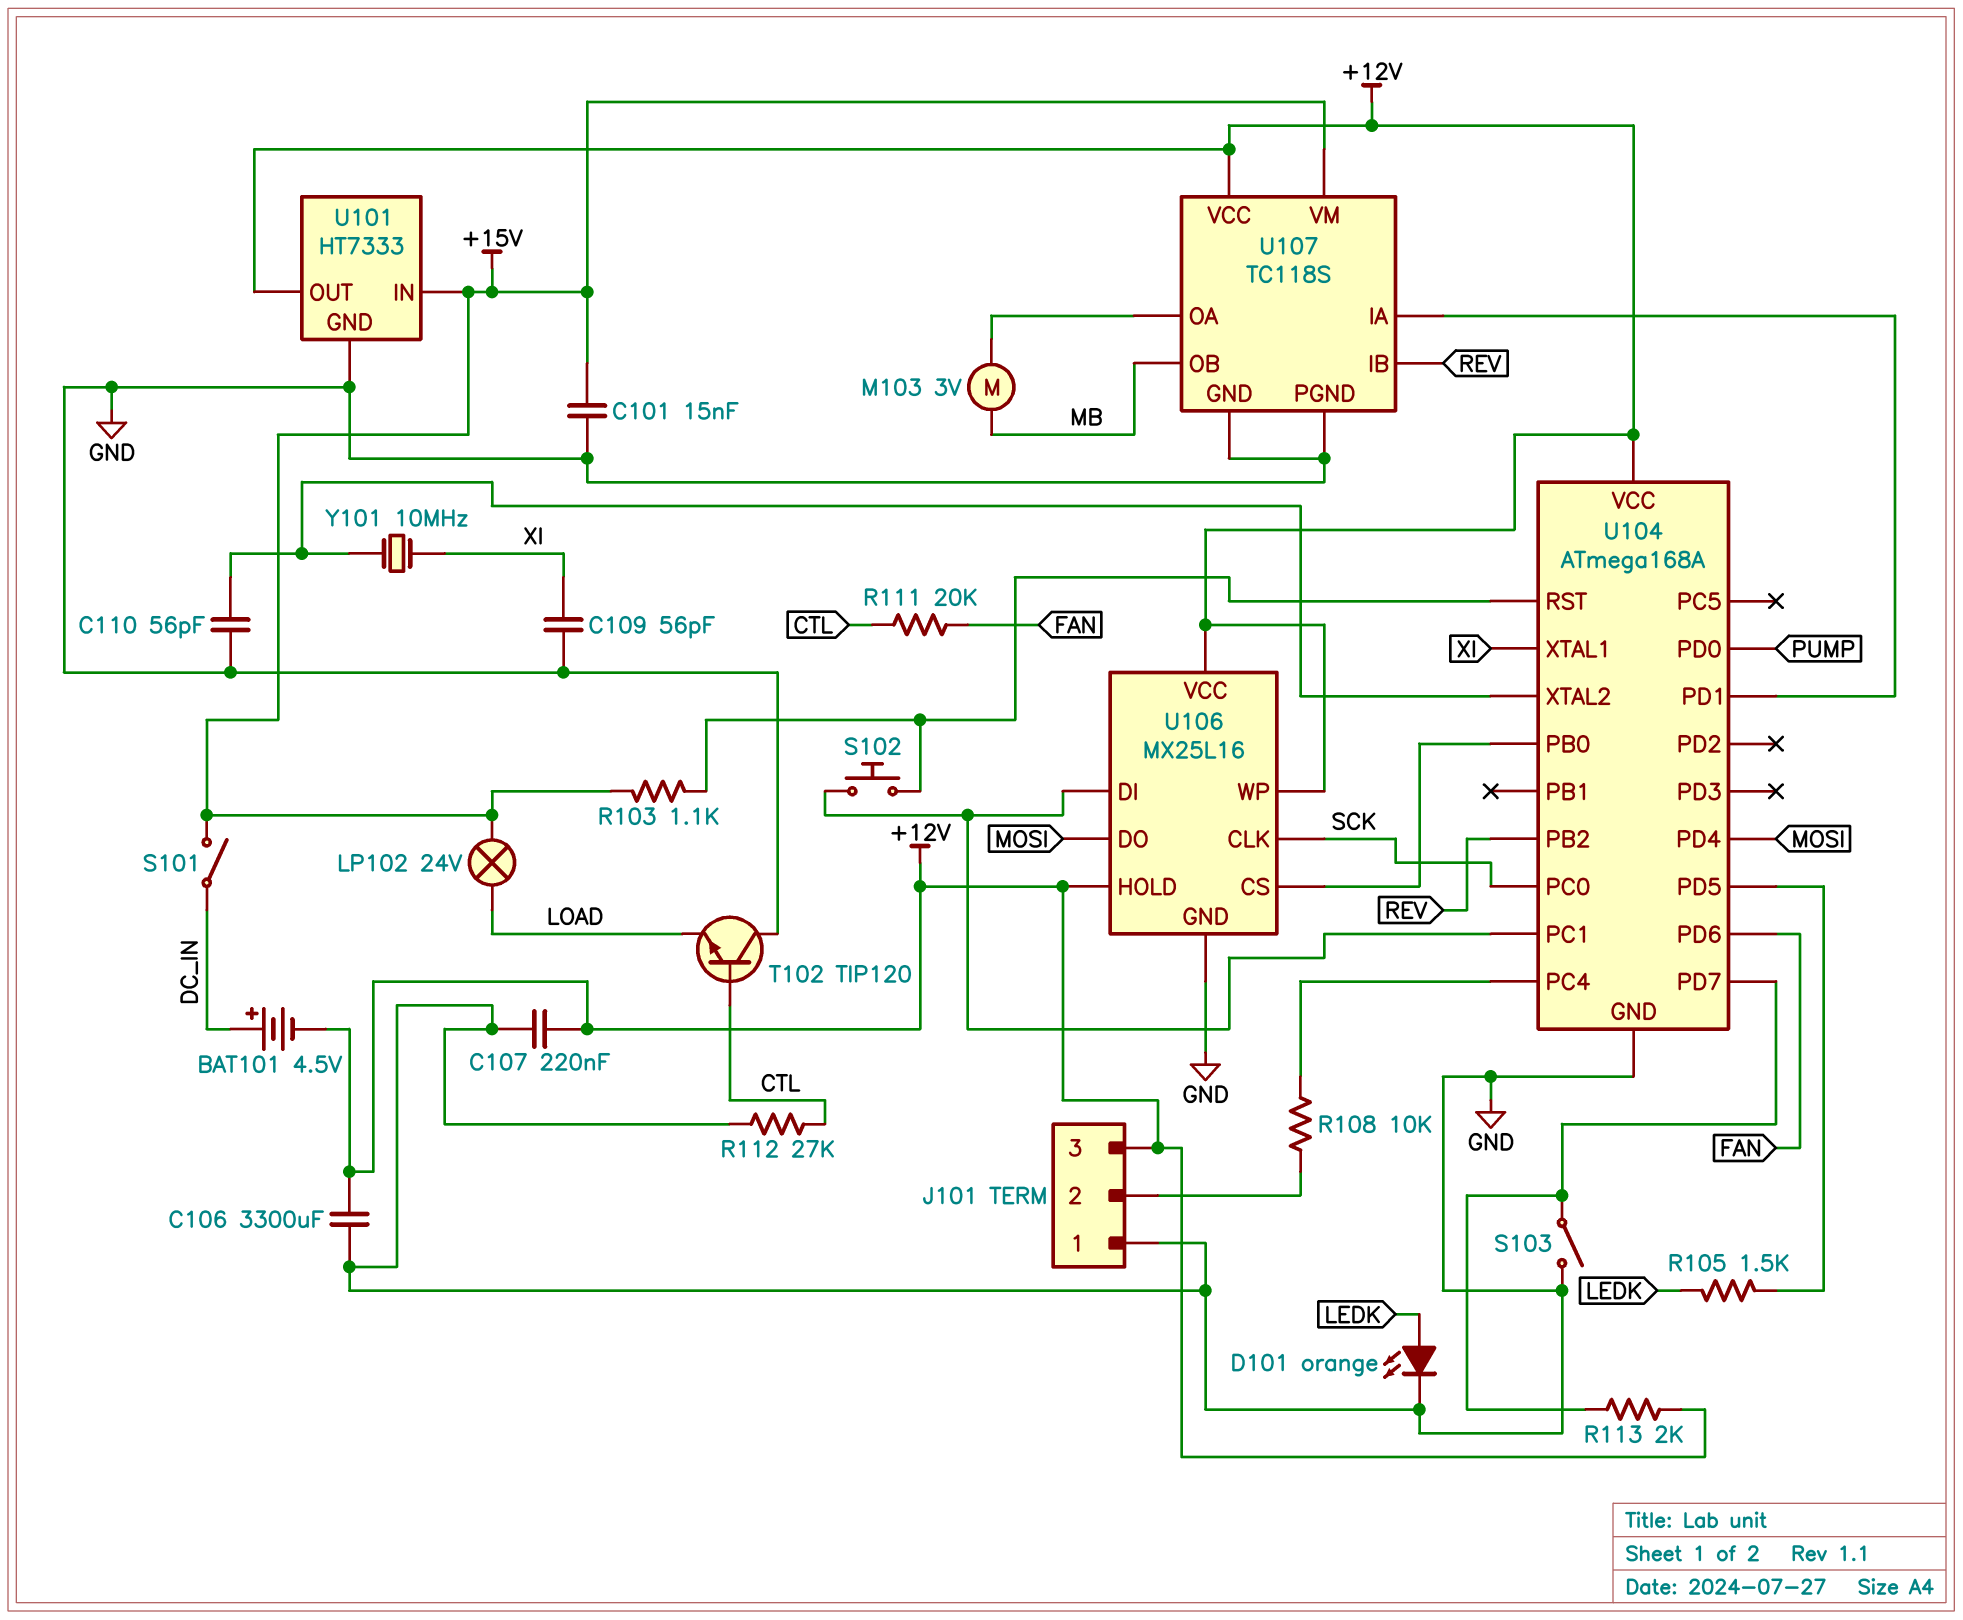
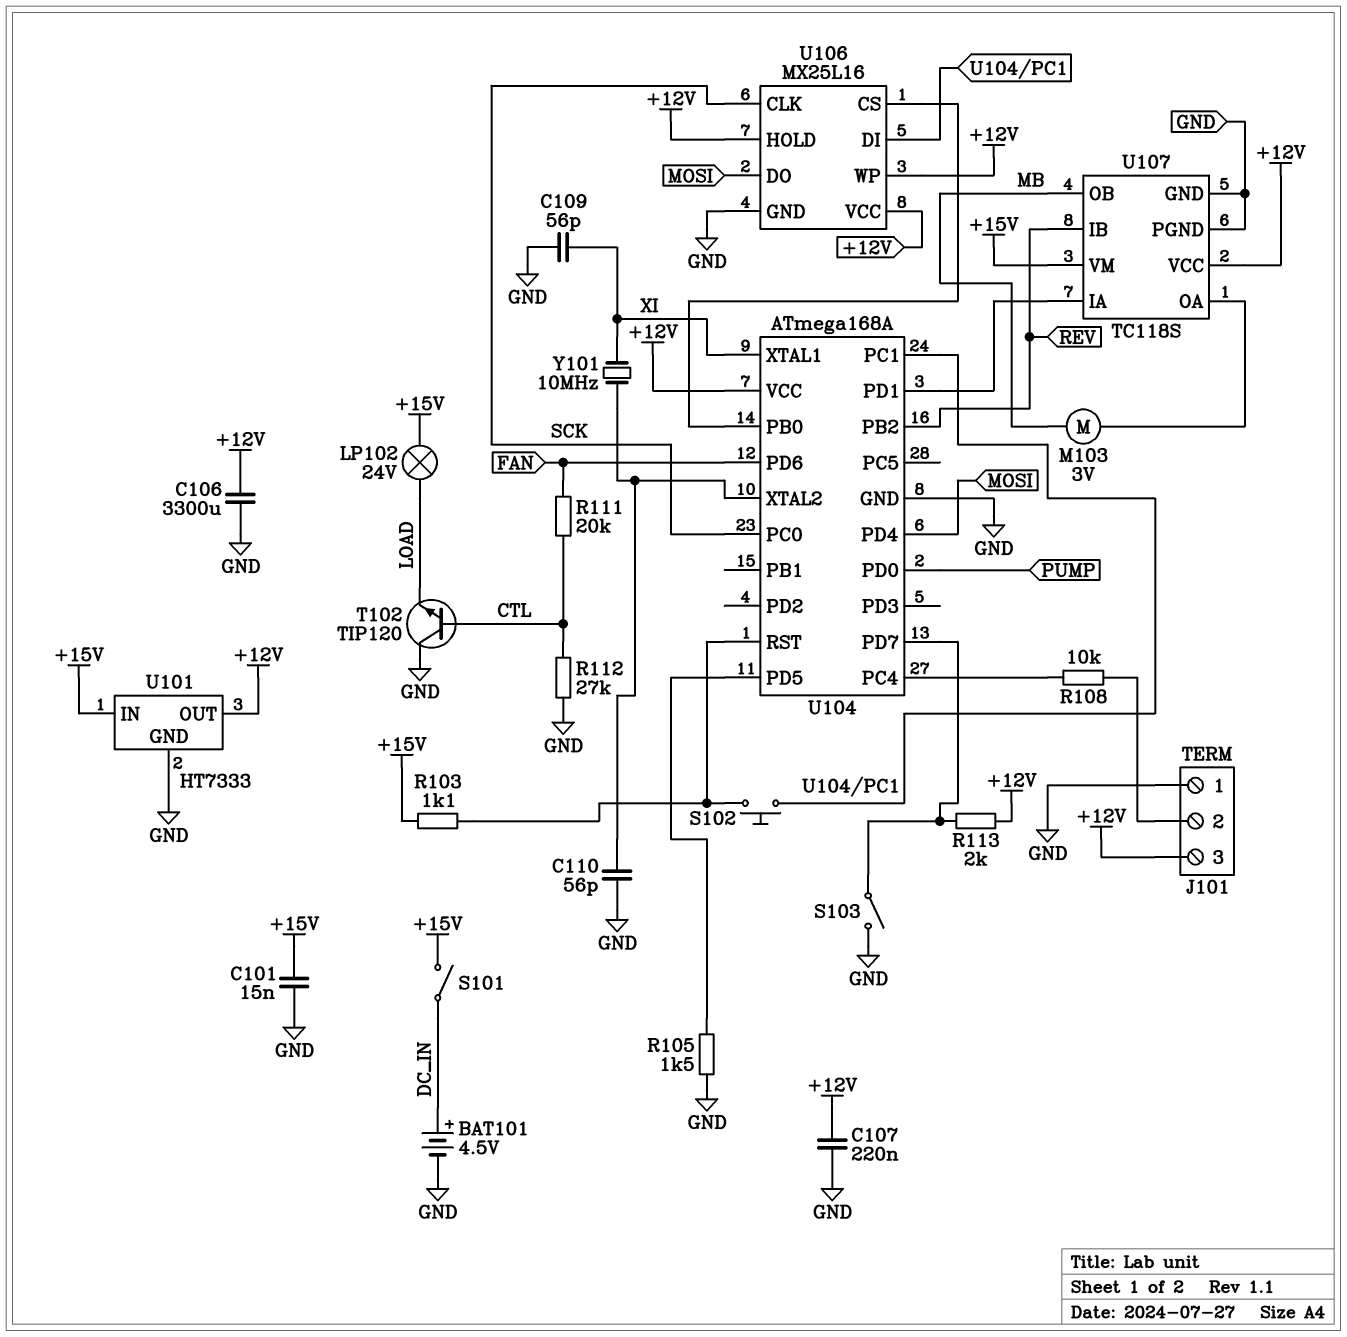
BAT101: 4.5V (plus DC_IN, minus +12V) -> 4.5V (plus DC_IN, minus GND)
D101: LED orange (A LEDK, K GND) -> none
R105: 1.5k (LEDK, U104/PD5) -> 1.5k (GND, U104/PD5)

